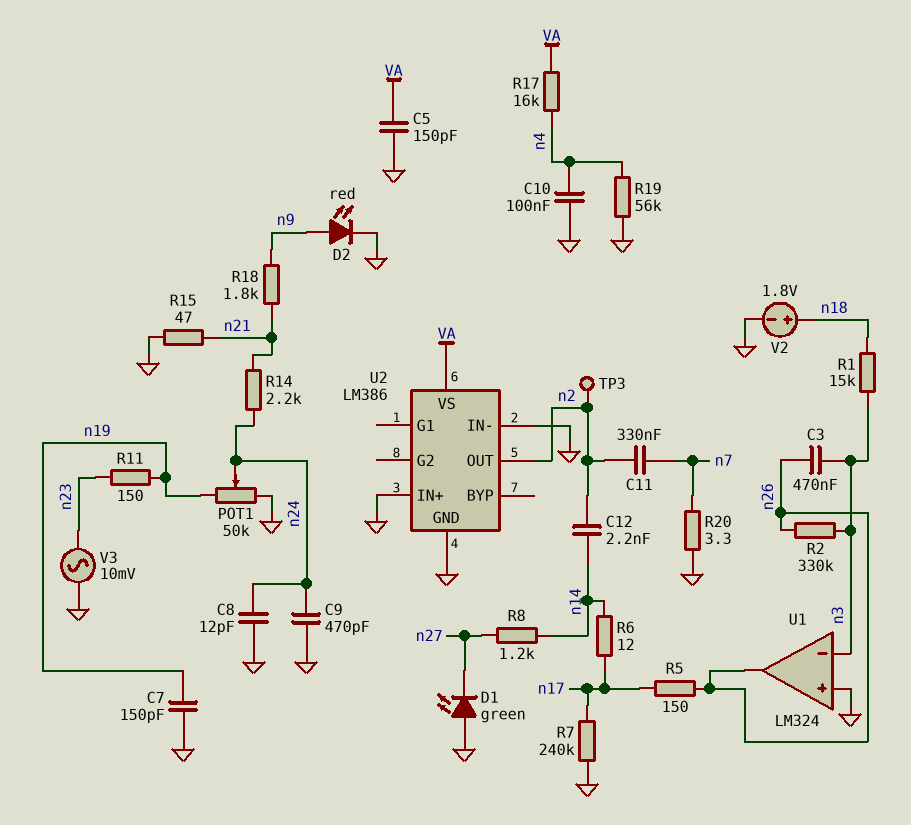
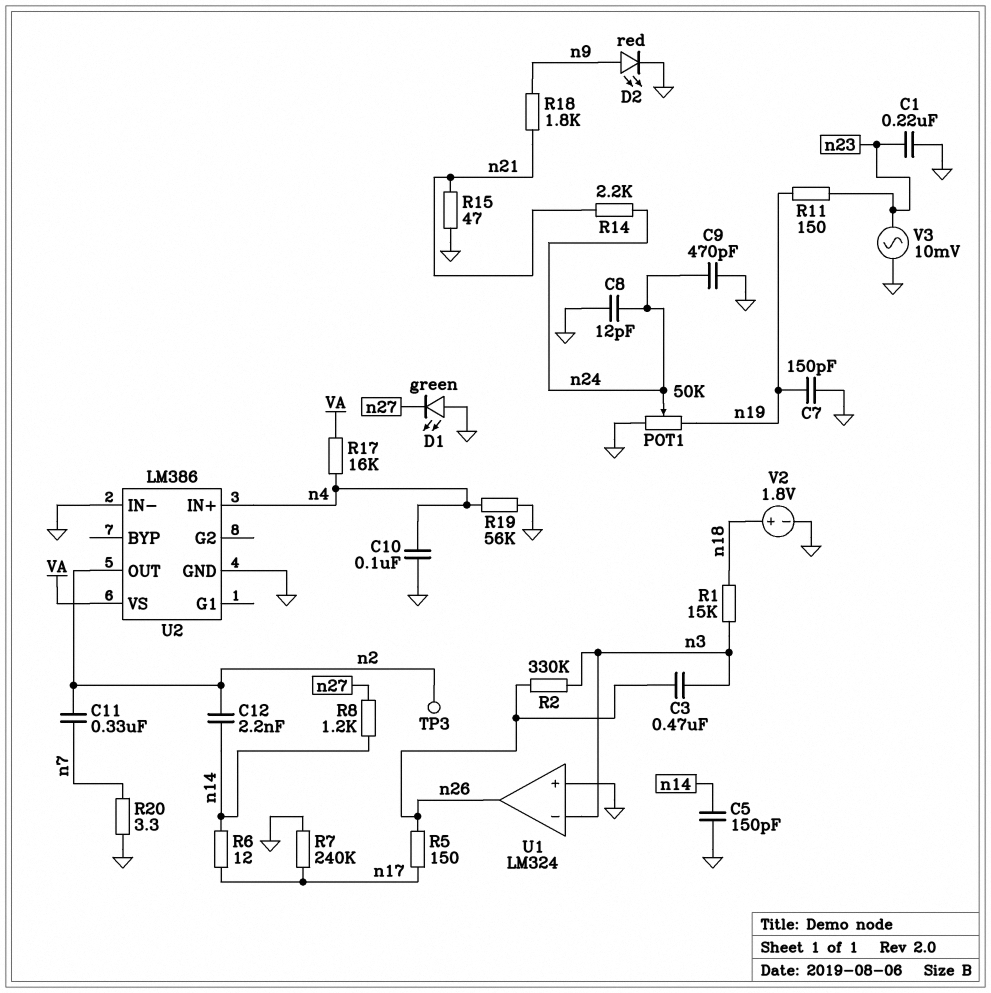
C1: none -> 220nF (GND, n23)
C5: 150pF (GND, VA) -> 150pF (GND, n14)
U2 pin IN+: GND -> n4

